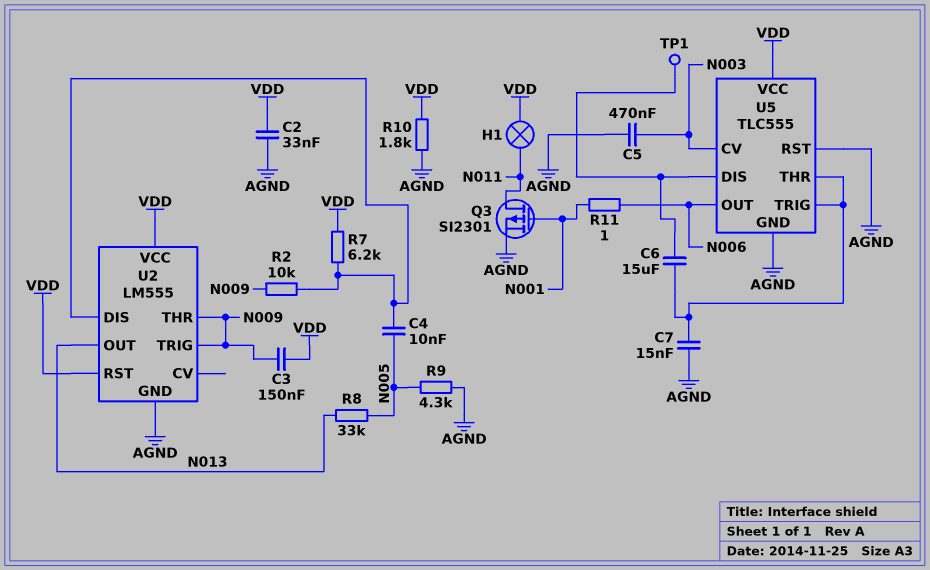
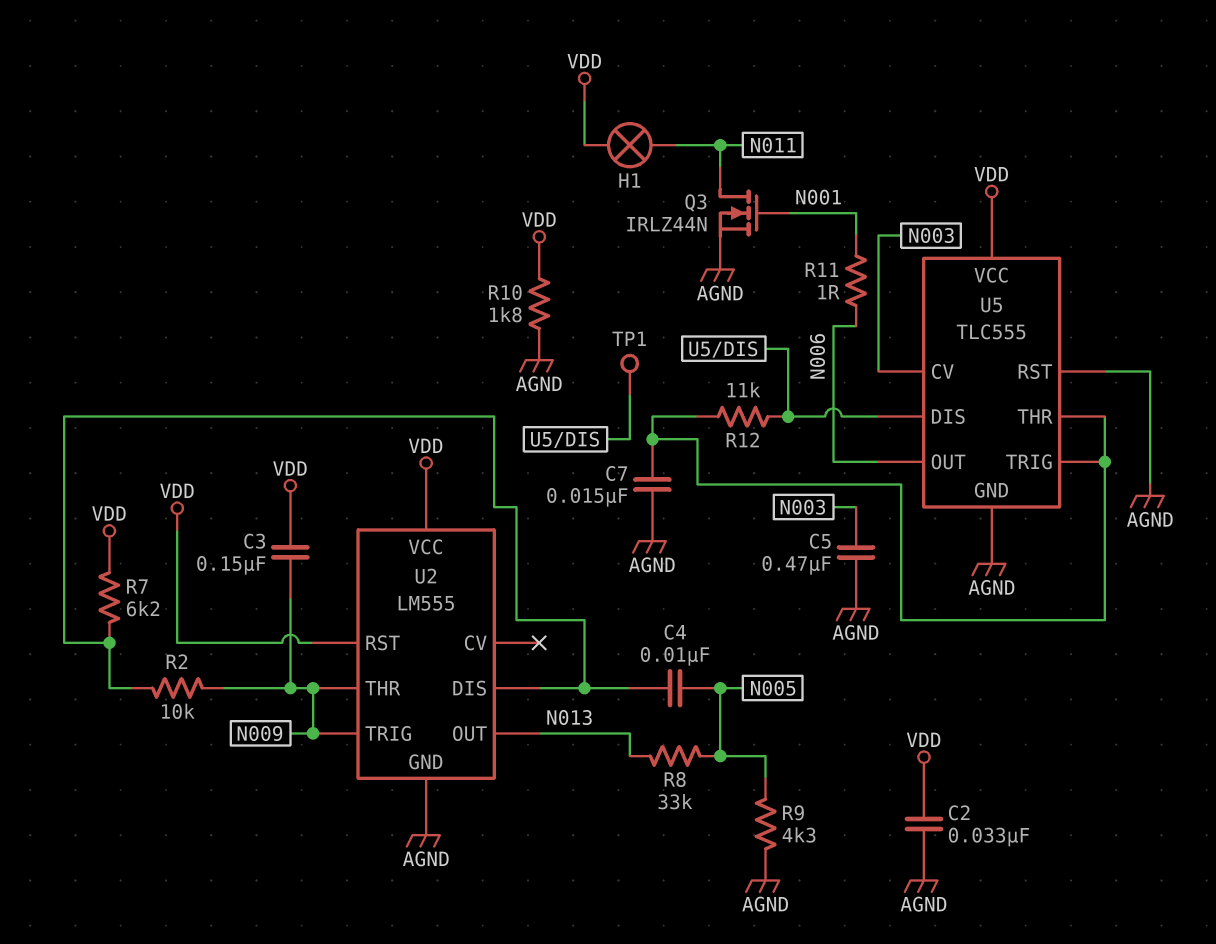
C6: 15uF (U5/DIS, U5/THR) -> none
Q3: PMOS SI2301 (G N001, D N011, S AGND) -> NMOS IRLZ44N (G N001, D N011, S AGND)
R12: none -> 11k (U5/DIS, U5/THR)

